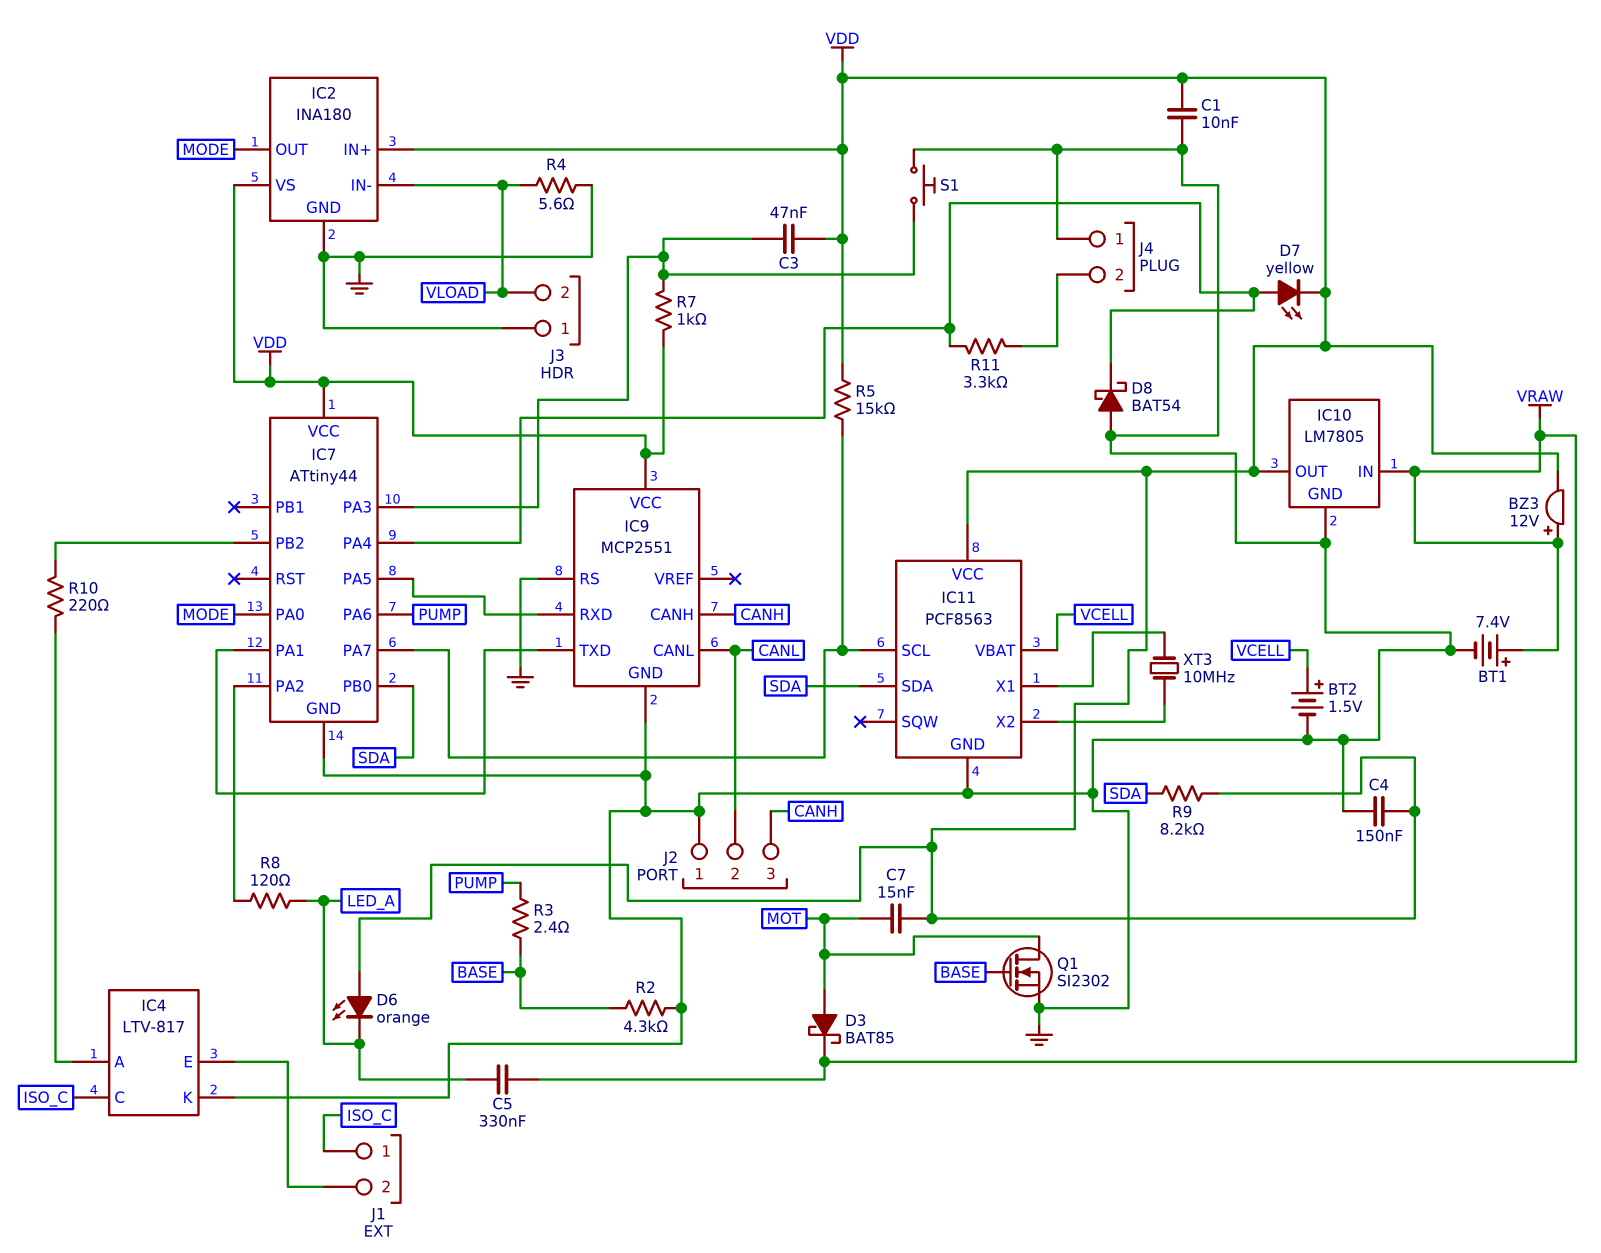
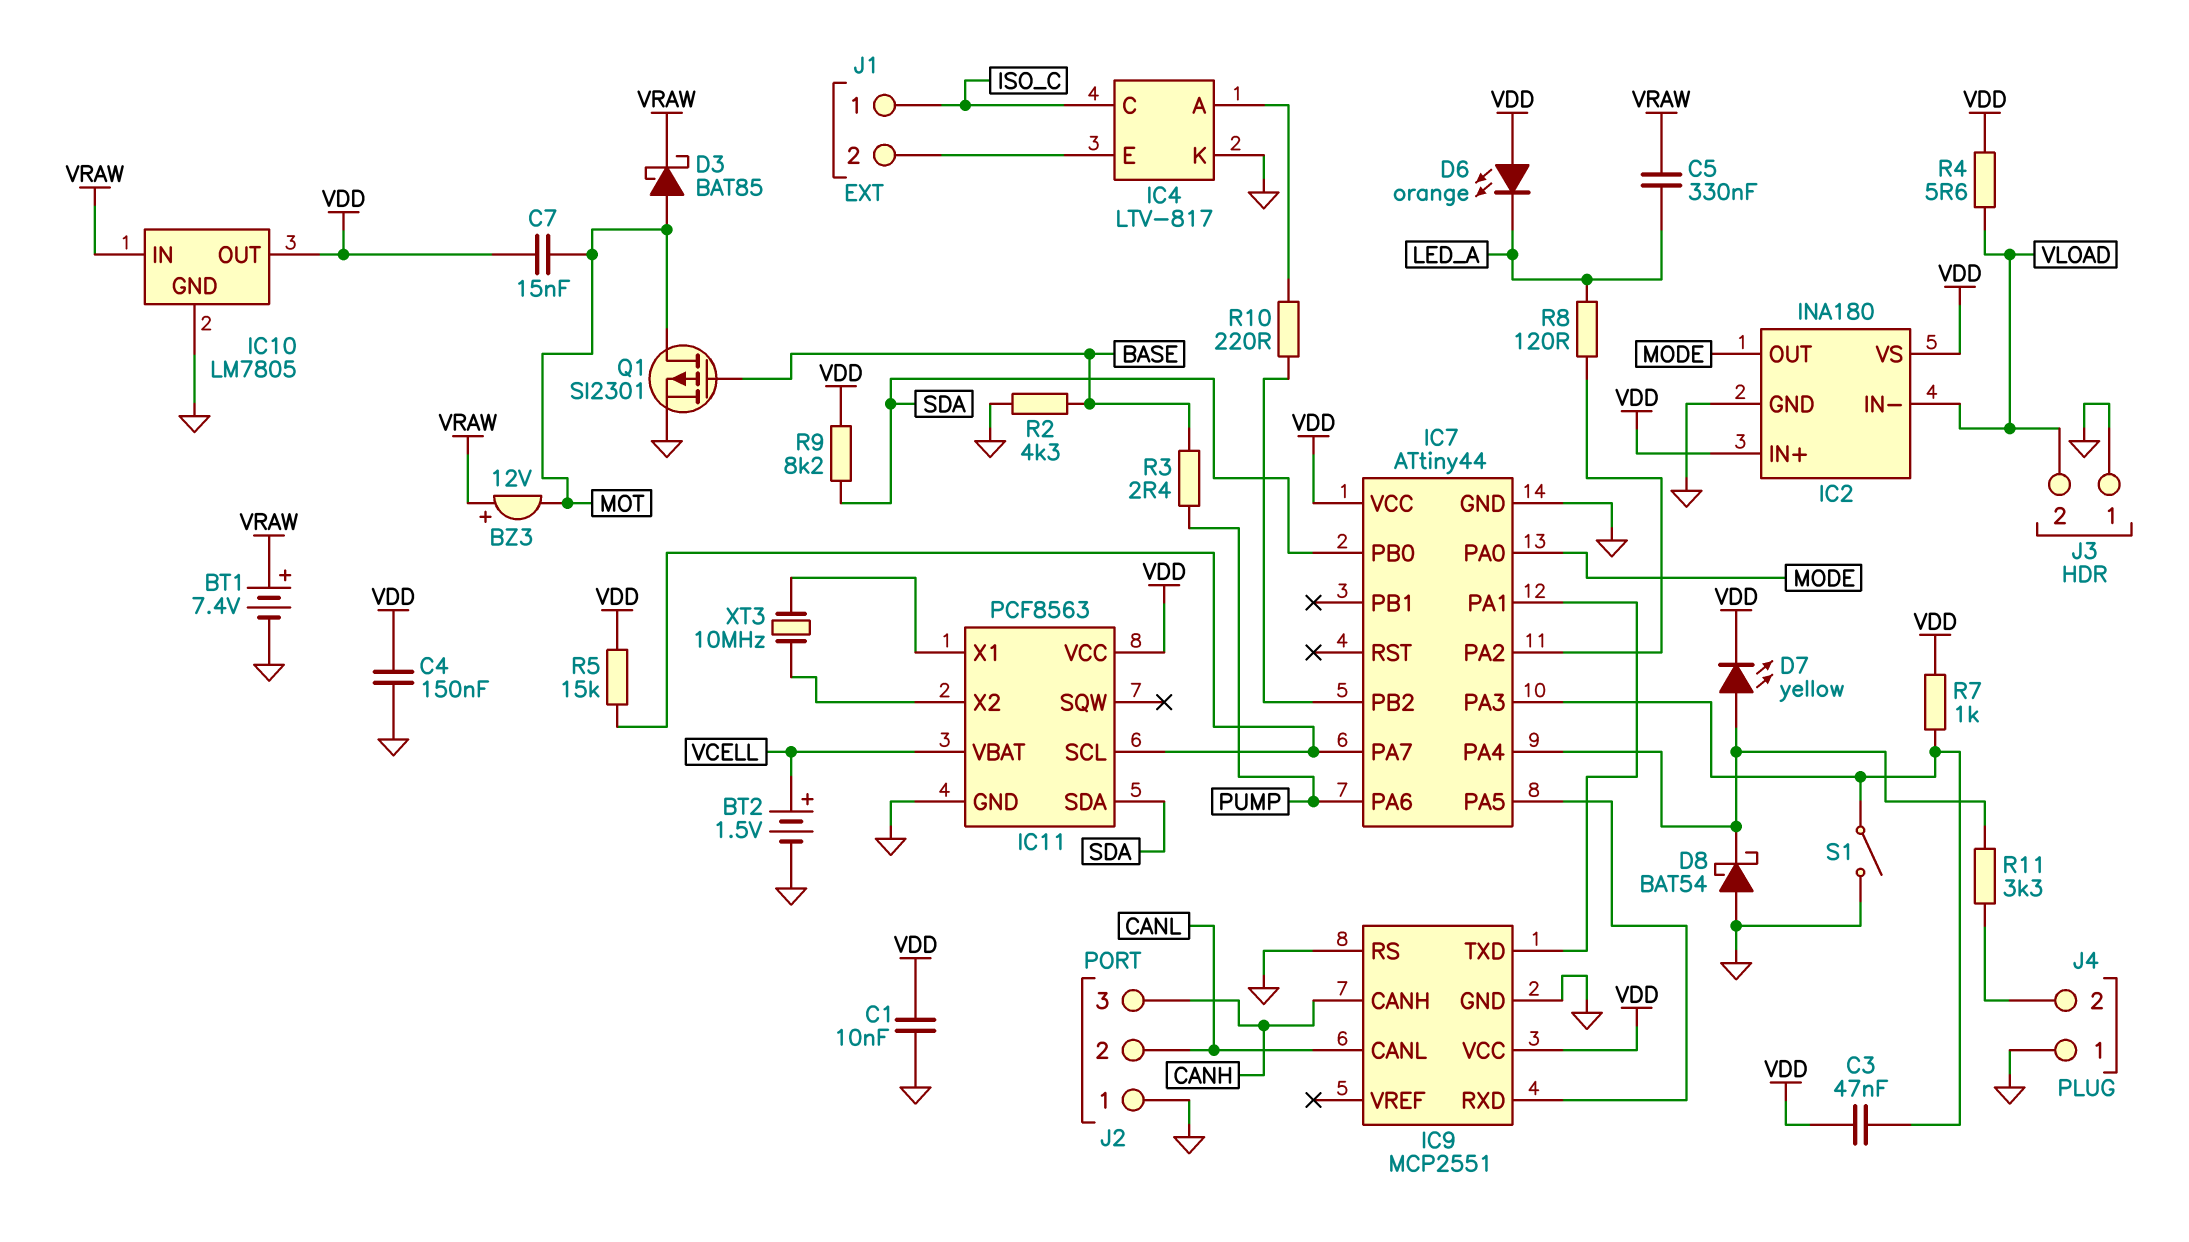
BZ3: buzzer 12V (plus VRAW, minus VDD) -> buzzer 12V (plus VRAW, minus MOT)
Q1: NMOS SI2302 (G BASE, D MOT, S GND) -> PMOS SI2301 (G BASE, D MOT, S GND)
R4: 5.6 (GND, VLOAD) -> 5.6 (VDD, VLOAD)
S1: button (GND, IC7/PA3) -> switch (GND, IC7/PA3)

